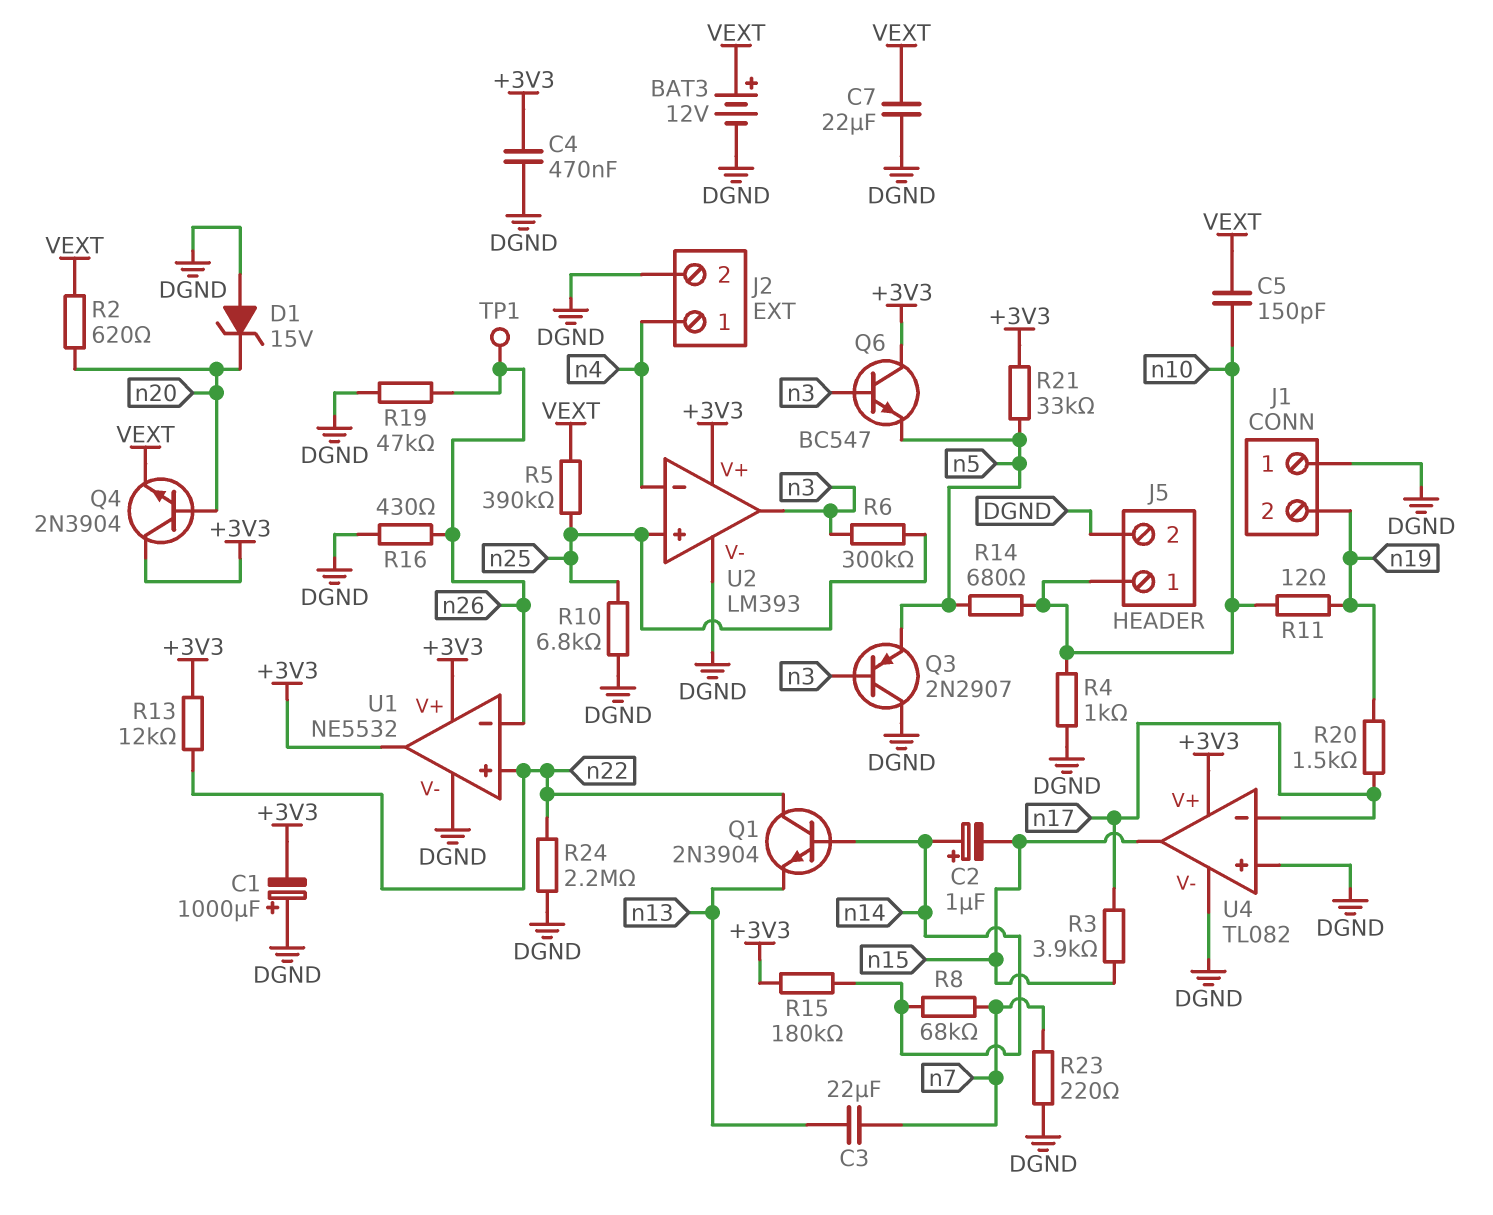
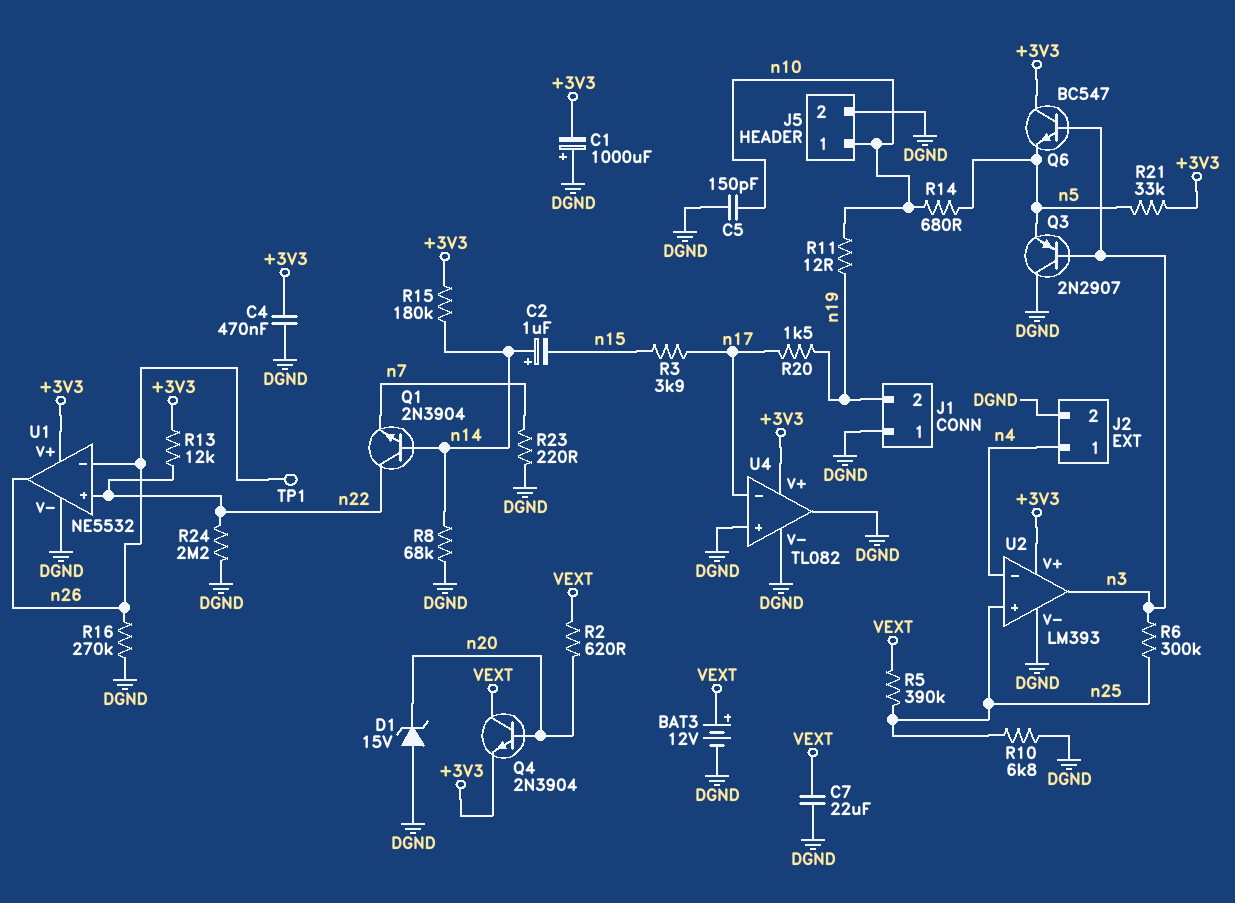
C3: 22uF (n7, n13) -> none
C5: 150pF (VEXT, n10) -> 150pF (DGND, n10)
Q1: NPN 2N3904 (B n14, C n22, E n13) -> NPN 2N3904 (B n14, C n22, E n7)
Q4: NPN 2N3904 (B n20, C +3V3, E VEXT) -> NPN 2N3904 (B n20, C VEXT, E +3V3)
R4: 1k (DGND, n10) -> none
R8: 68k (n7, n14) -> 68k (DGND, n14)
R16: 430 (DGND, n26) -> 270k (DGND, n26)
R19: 47k (DGND, n26) -> none
U1 pin out: +3V3 -> n26
U4 pin out: n15 -> DGND

